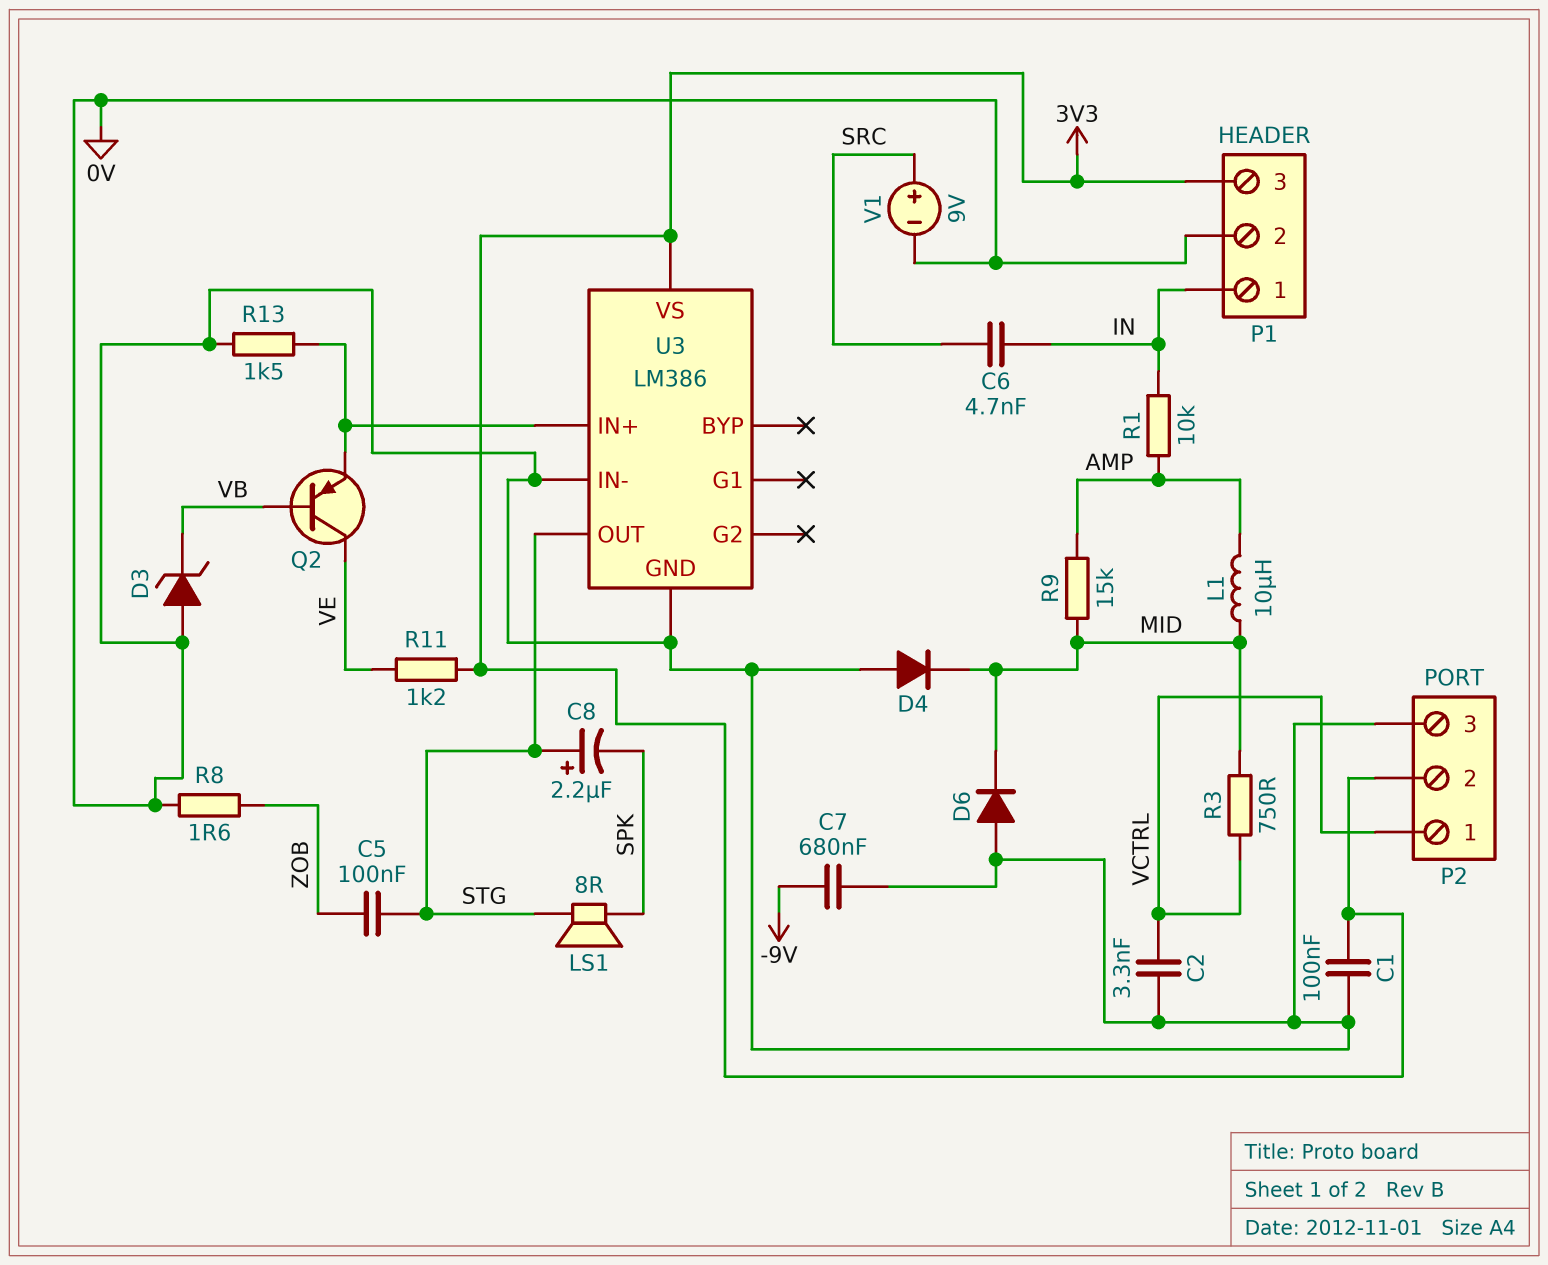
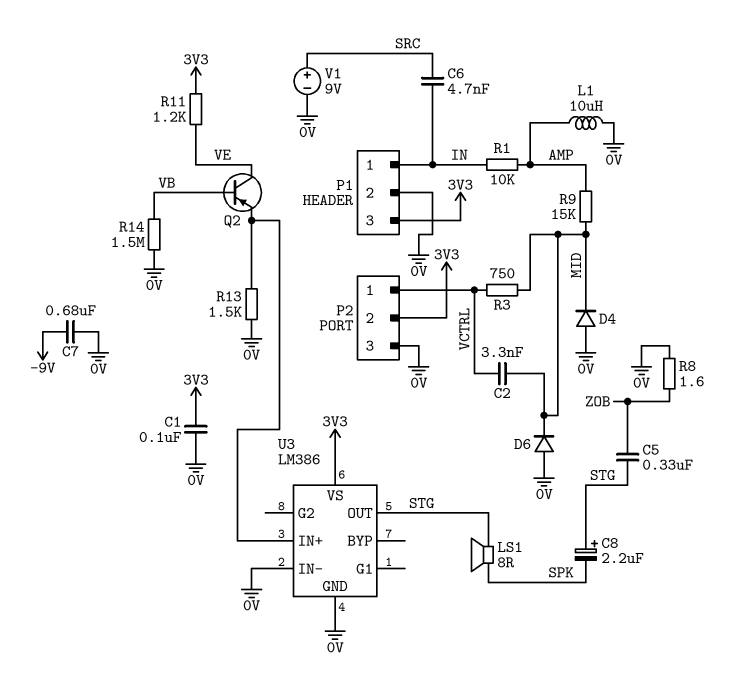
C2: 3.3nF (0V, VCTRL) -> 3.3nF (MID, VCTRL)
C5: 100nF (STG, ZOB) -> 330nF (STG, ZOB)
D3: zener (A 0V, K VB) -> none
L1: 10uH (AMP, MID) -> 10uH (0V, AMP)
R14: none -> 1.5M (0V, VB)

